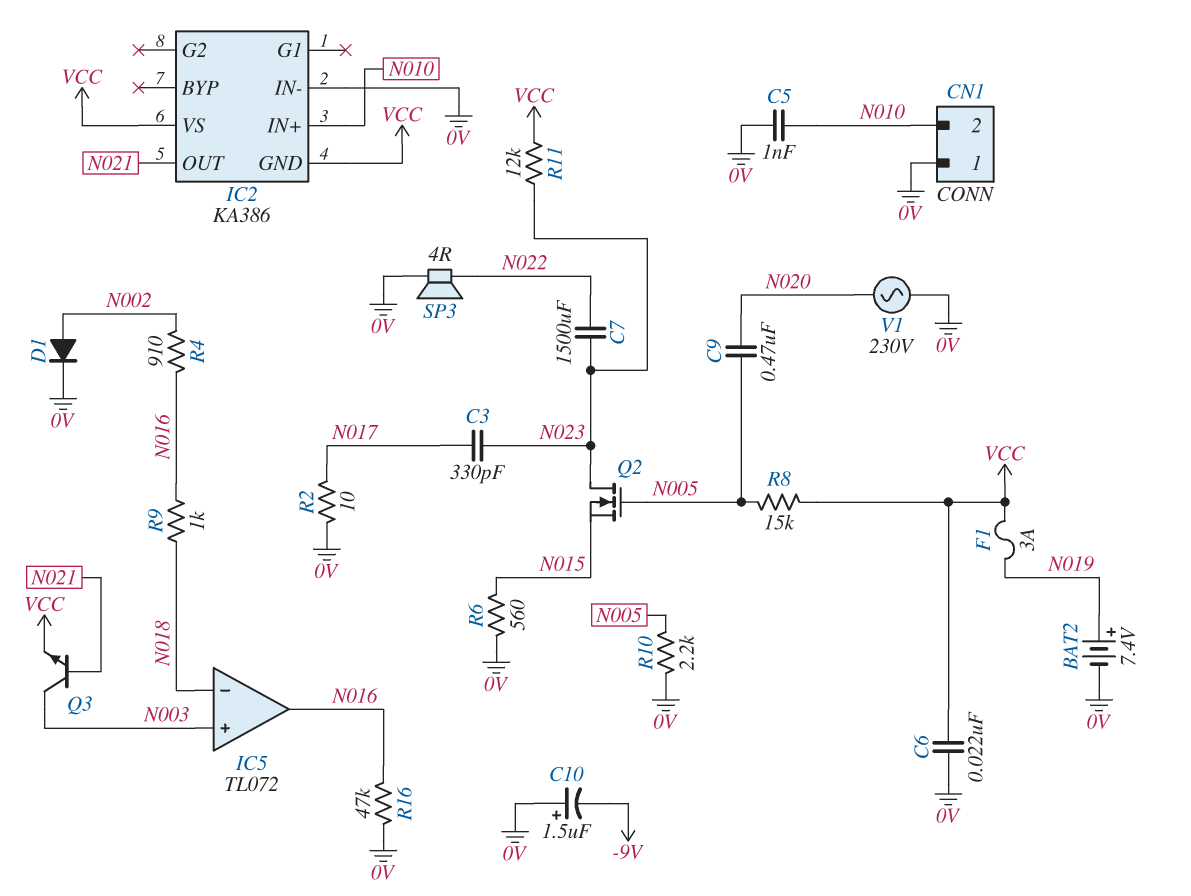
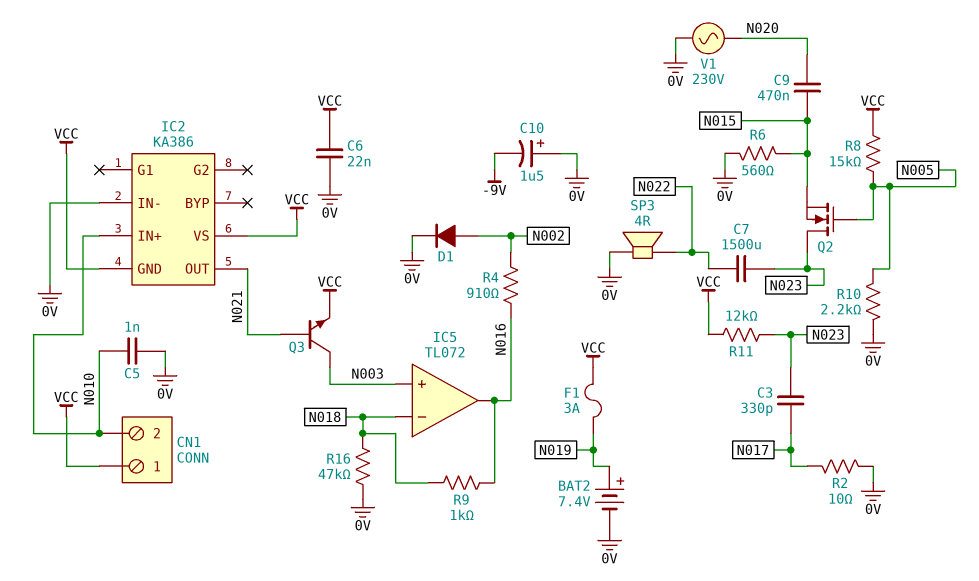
C9: 470nF (N005, N020) -> 470nF (N015, N020)
CN1 pin 1: 0V -> VCC
R16: 47k (0V, N016) -> 47k (0V, N018)

